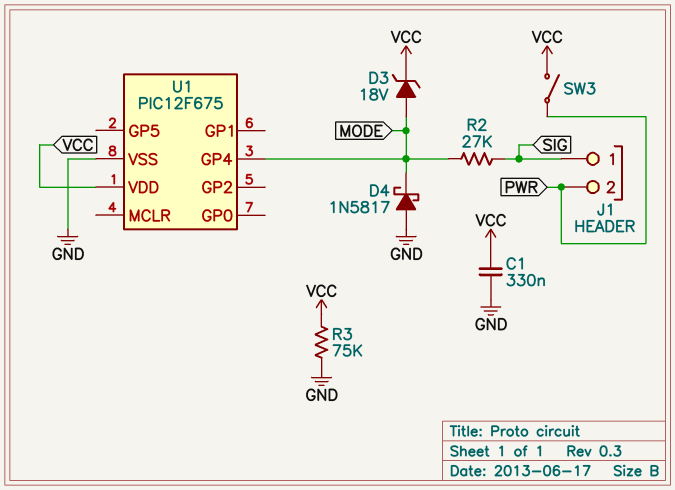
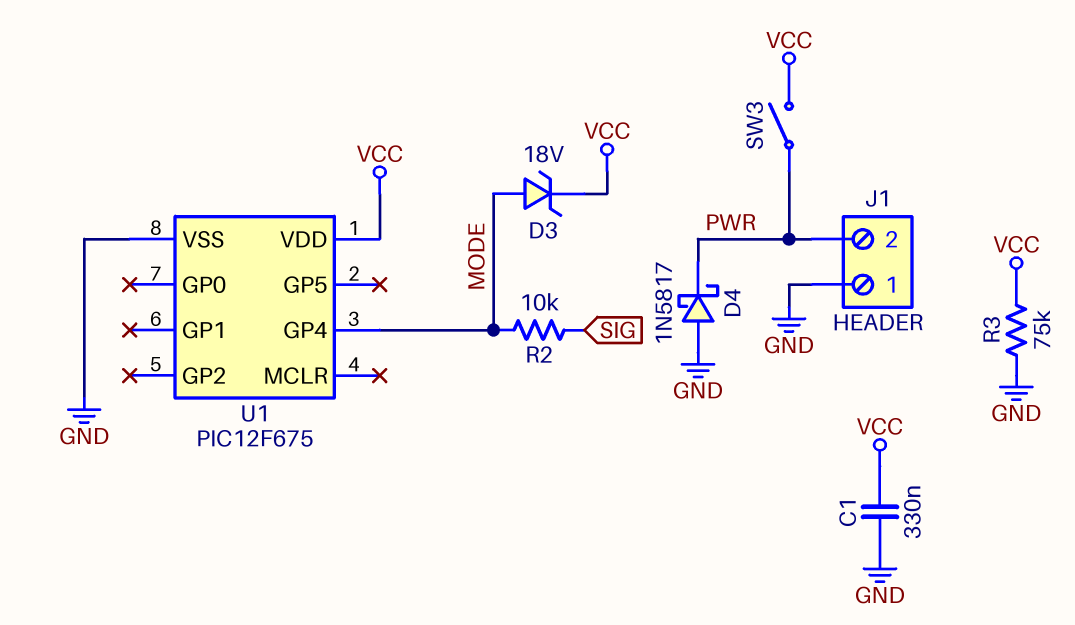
D4: schottky 1N5817 (A GND, K MODE) -> schottky 1N5817 (A GND, K PWR)
J1 pin 1: SIG -> GND
R2: 27k (MODE, SIG) -> 10k (MODE, SIG)

